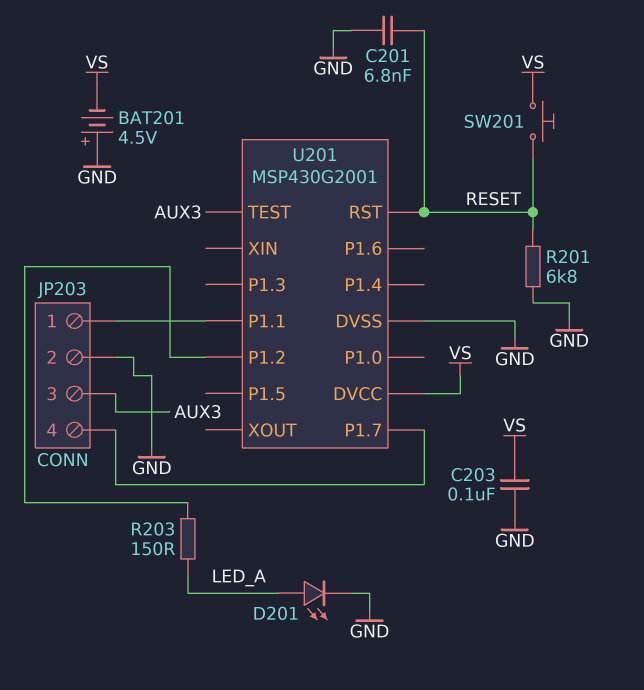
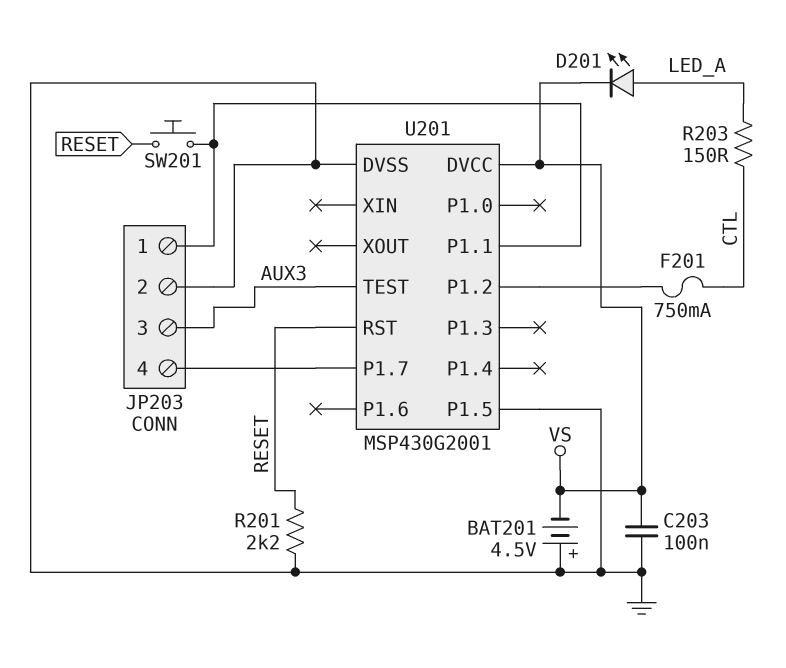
C201: 6.8nF (GND, RESET) -> none
D201: LED (A LED_A, K GND) -> LED (A LED_A, K VS)
F201: none -> 750mA (CTL, U201/P1.2)
R201: 6.8k (GND, RESET) -> 2.2k (GND, RESET)
R203: 150 (LED_A, U201/P1.2) -> 150 (CTL, LED_A)
SW201: button (RESET, VS) -> button (JP203/1, RESET)
U201 pin P1.5: none -> GND

